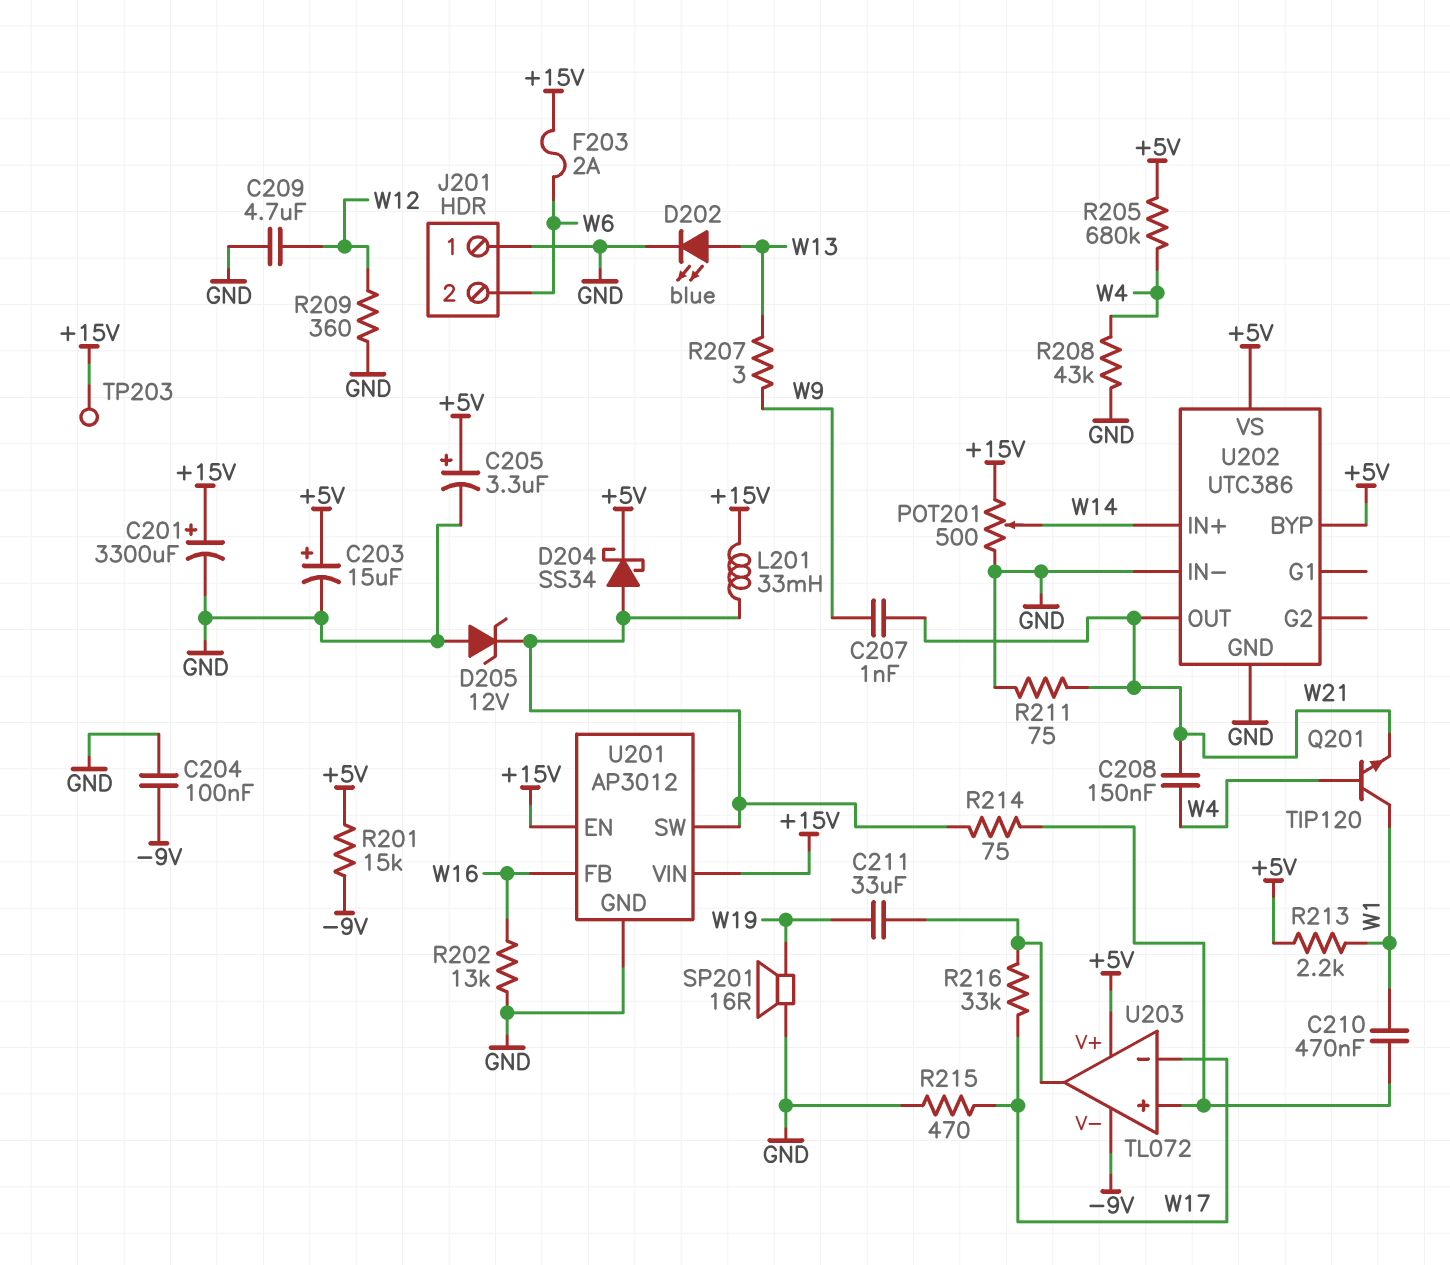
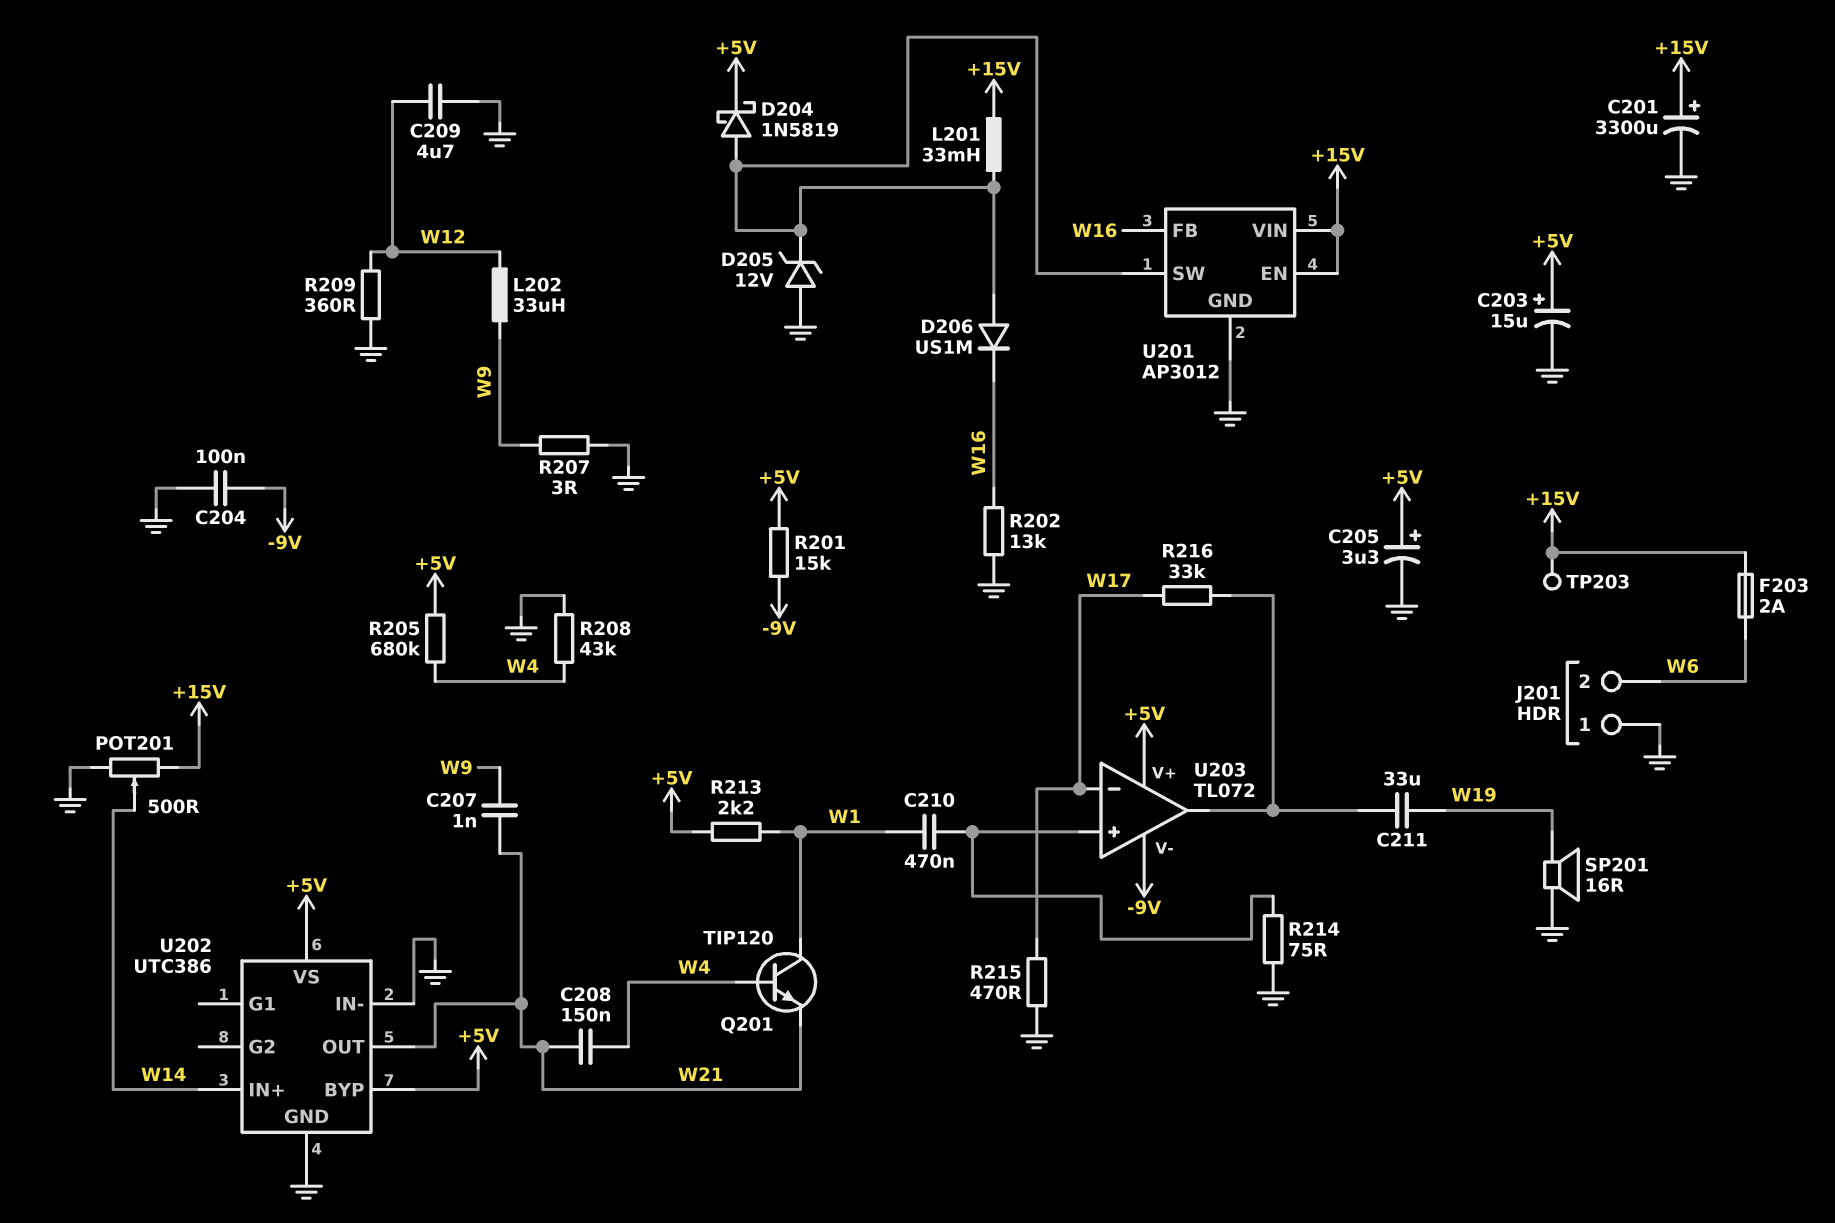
D202: LED blue (A W13, K GND) -> none
D204: schottky SS34 (A U201/SW, K +5V) -> schottky 1N5819 (A U201/SW, K +5V)
D206: none -> diode US1M (A U201/SW, K W16)
L202: none -> 33uH (W9, W12)
R207: 3 (W9, W13) -> 3 (GND, W9)
R211: 75 (GND, W21) -> none
R214: 75 (U201/SW, U203/in+) -> 75 (GND, U203/in+)

